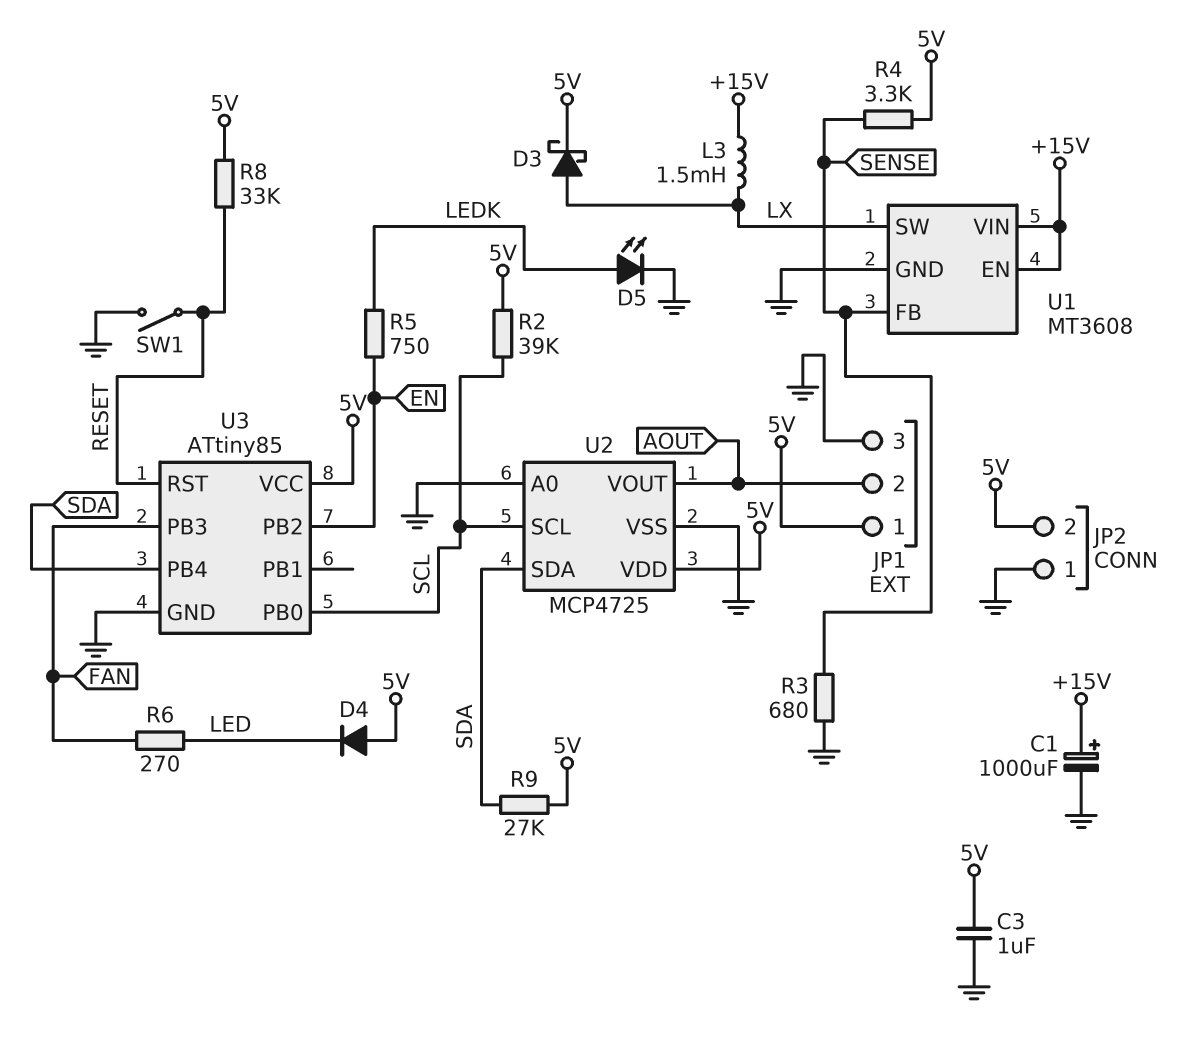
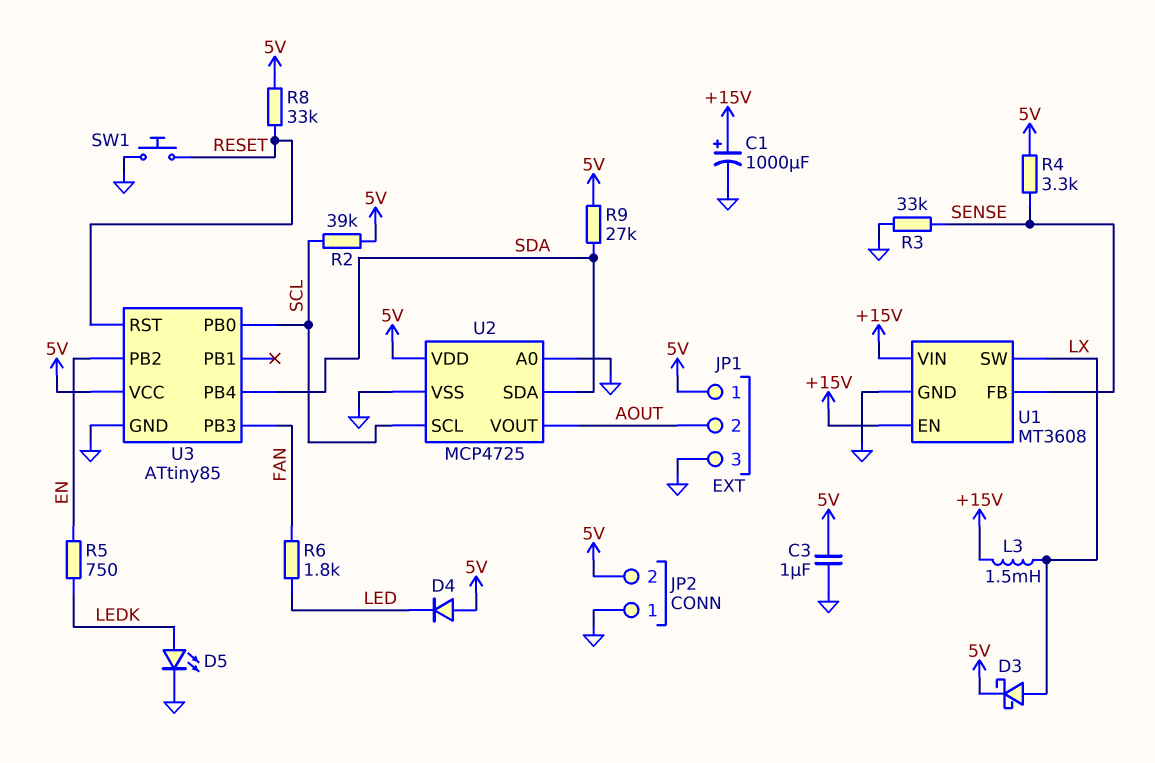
R3: 680 (GND, SENSE) -> 33k (GND, SENSE)
R6: 270 (FAN, LED) -> 1.8k (FAN, LED)
SW1: switch (GND, RESET) -> button (GND, RESET)

